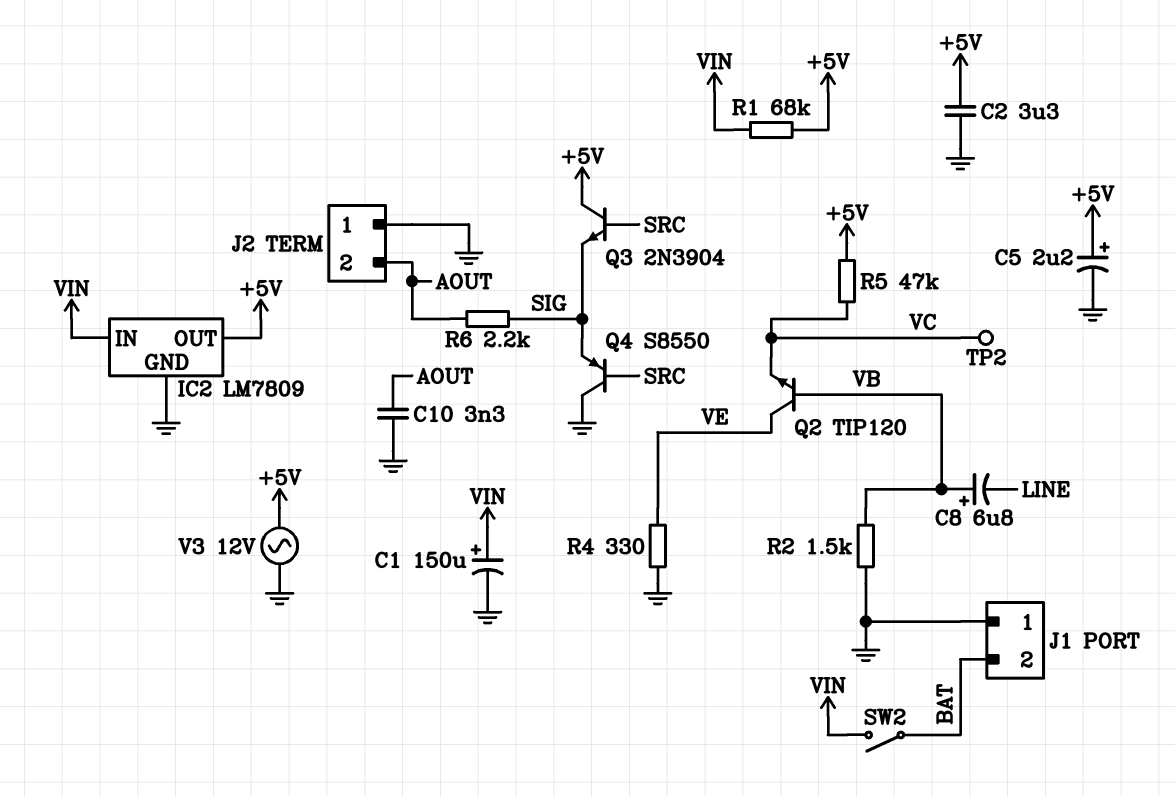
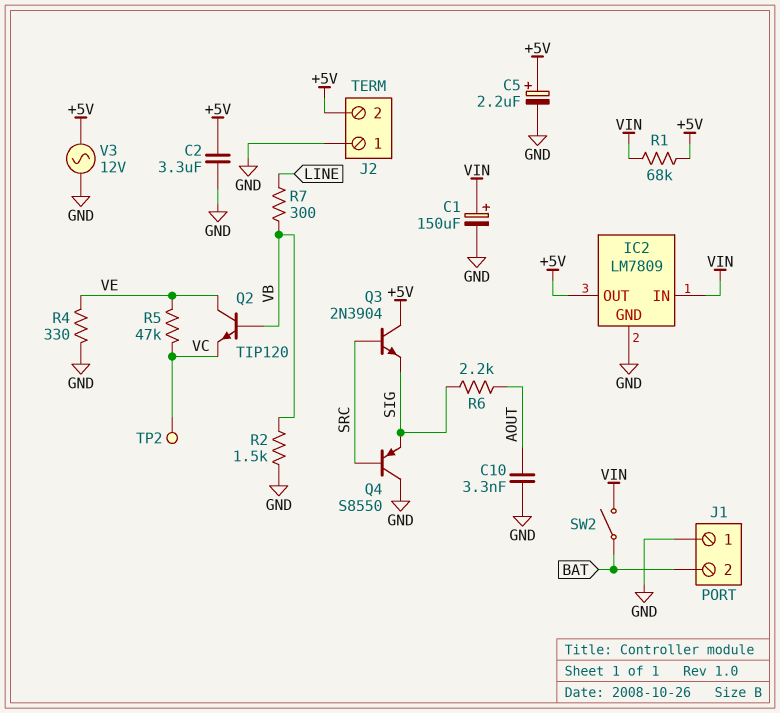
C8: 6.8uF (plus VB, minus LINE) -> none
J2 pin 2: AOUT -> +5V
R5: 47k (+5V, VC) -> 47k (VC, VE)
R7: none -> 300 (LINE, VB)

